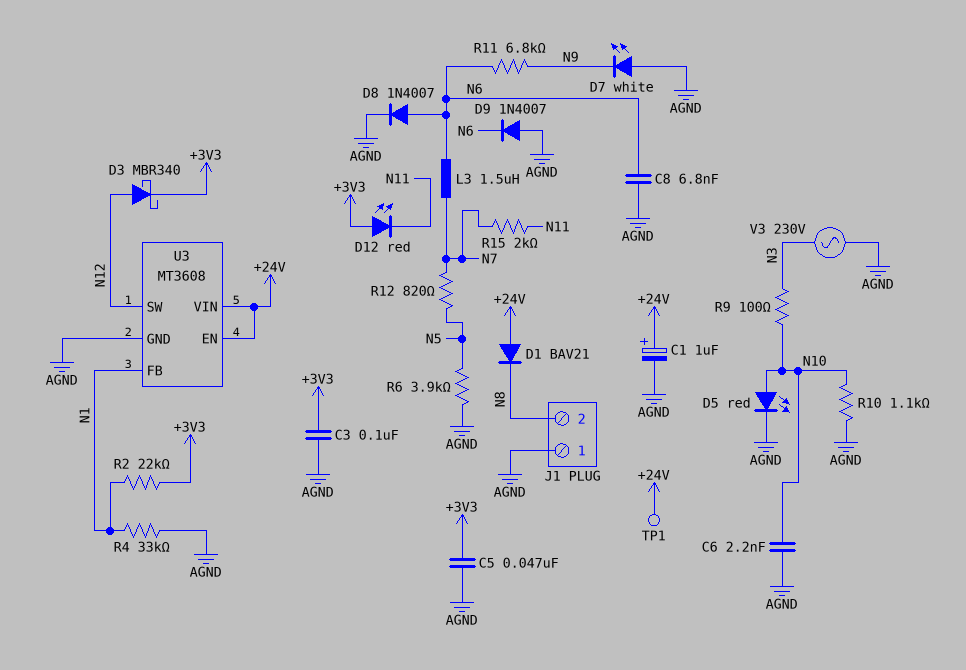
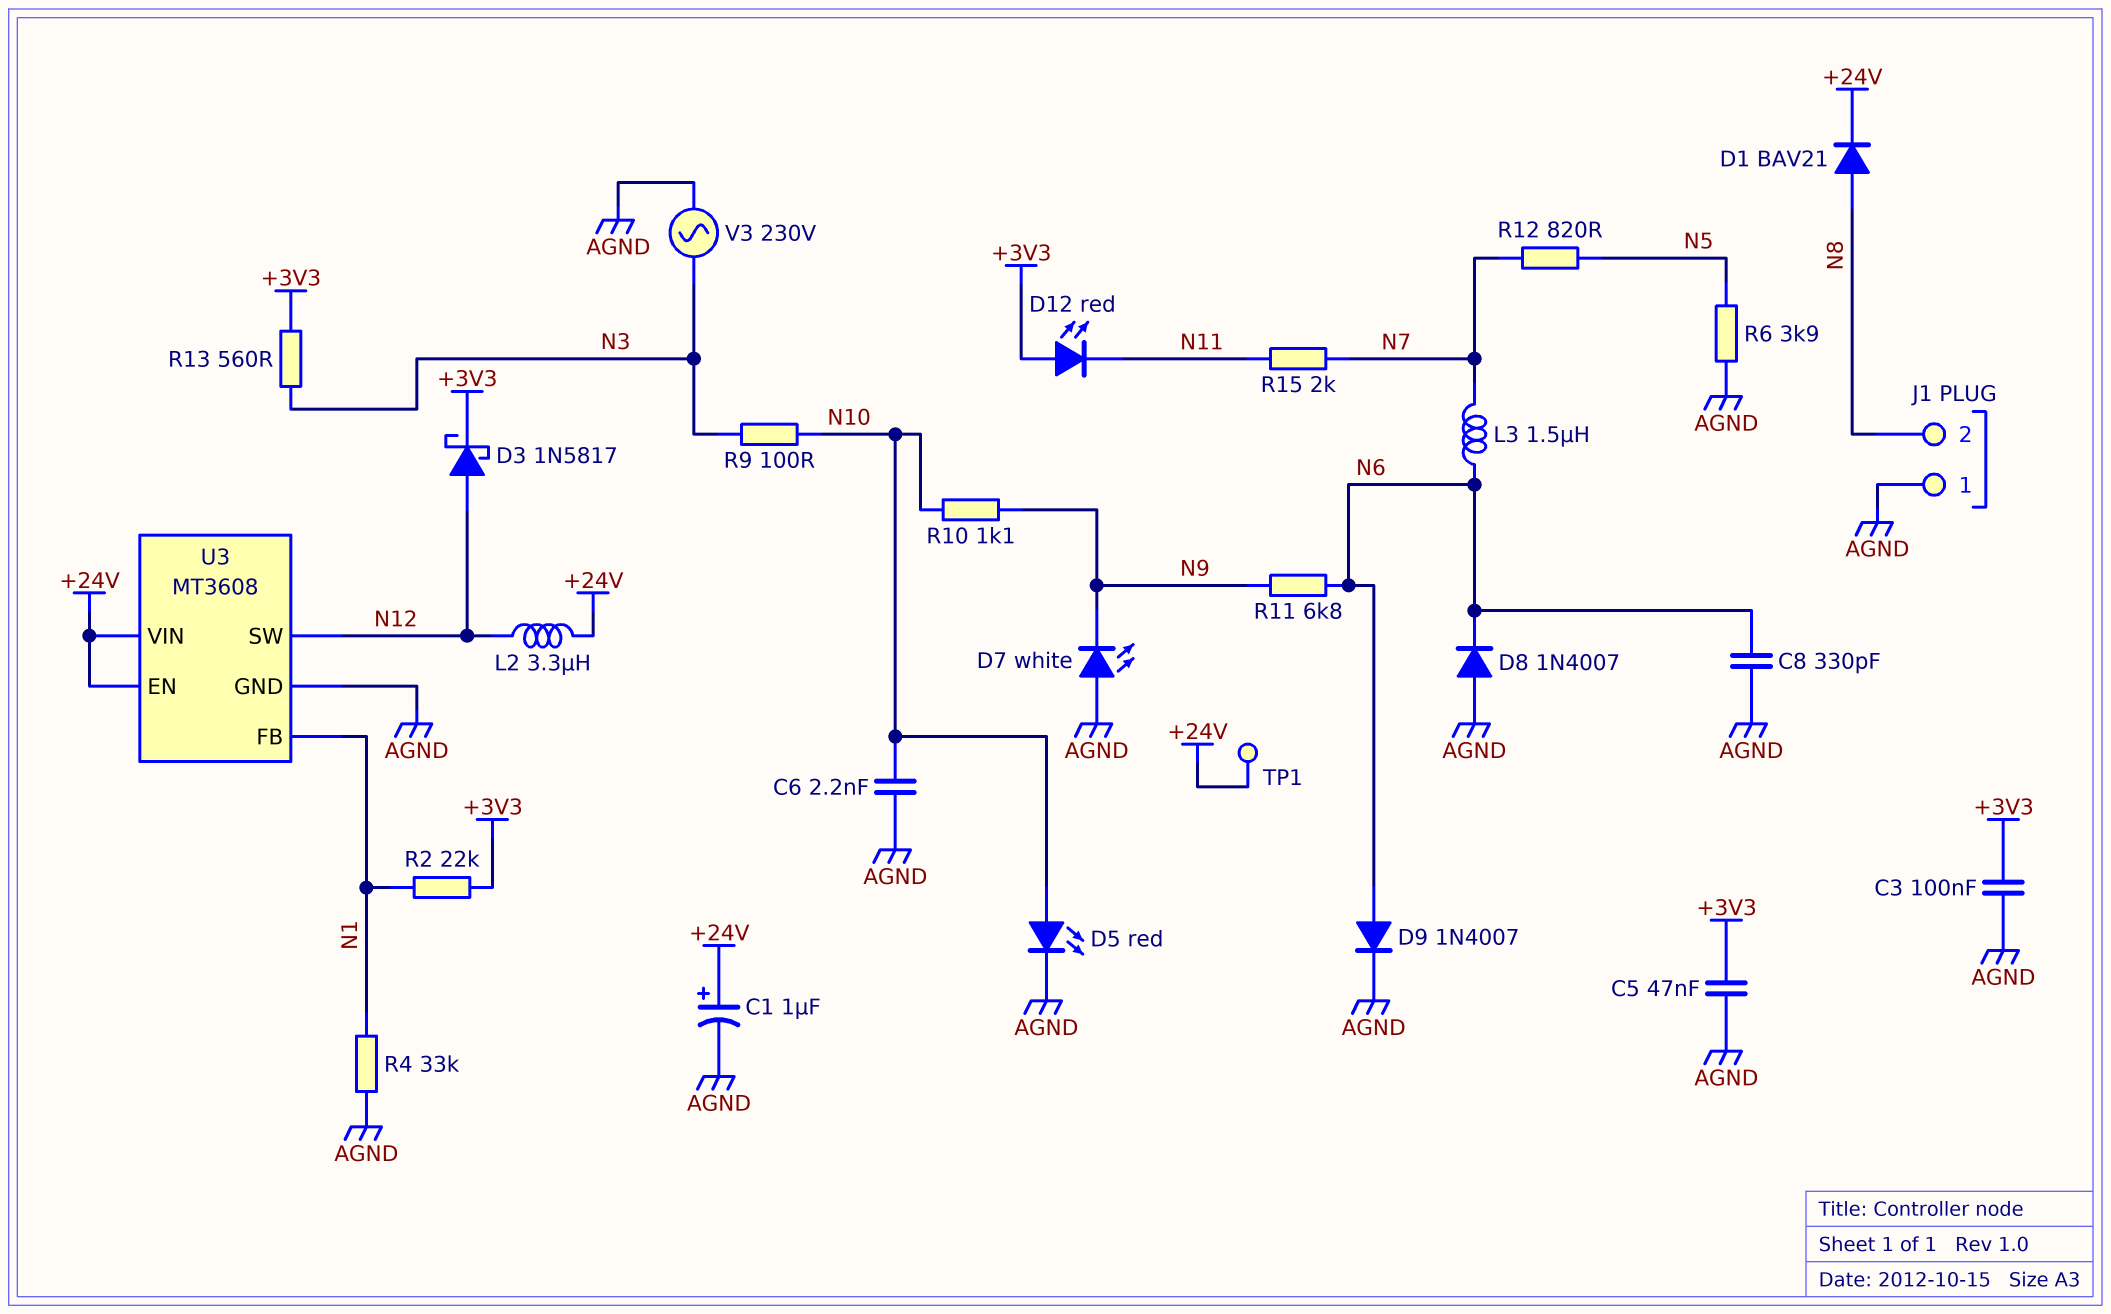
C8: 6.8nF (AGND, N6) -> 330pF (AGND, N6)
D1: diode BAV21 (A +24V, K N8) -> diode BAV21 (A N8, K +24V)
D3: schottky MBR340 (A N12, K +3V3) -> schottky 1N5817 (A N12, K +3V3)
D8: diode 1N4007 (A N6, K AGND) -> diode 1N4007 (A AGND, K N6)
D9: diode 1N4007 (A AGND, K N6) -> diode 1N4007 (A N6, K AGND)
L2: none -> 3.3uH (+24V, N12)
R10: 1.1k (AGND, N10) -> 1.1k (N9, N10)
R13: none -> 560 (+3V3, N3)

